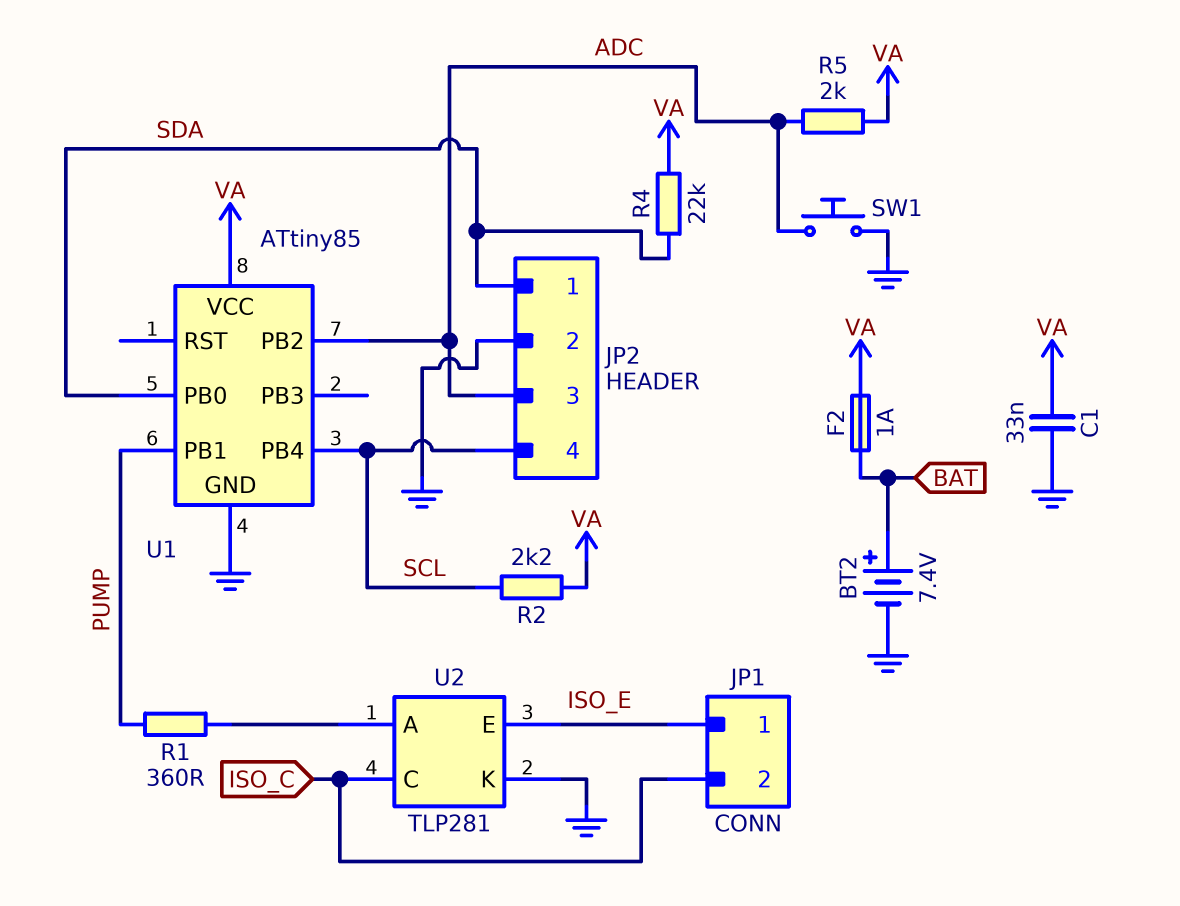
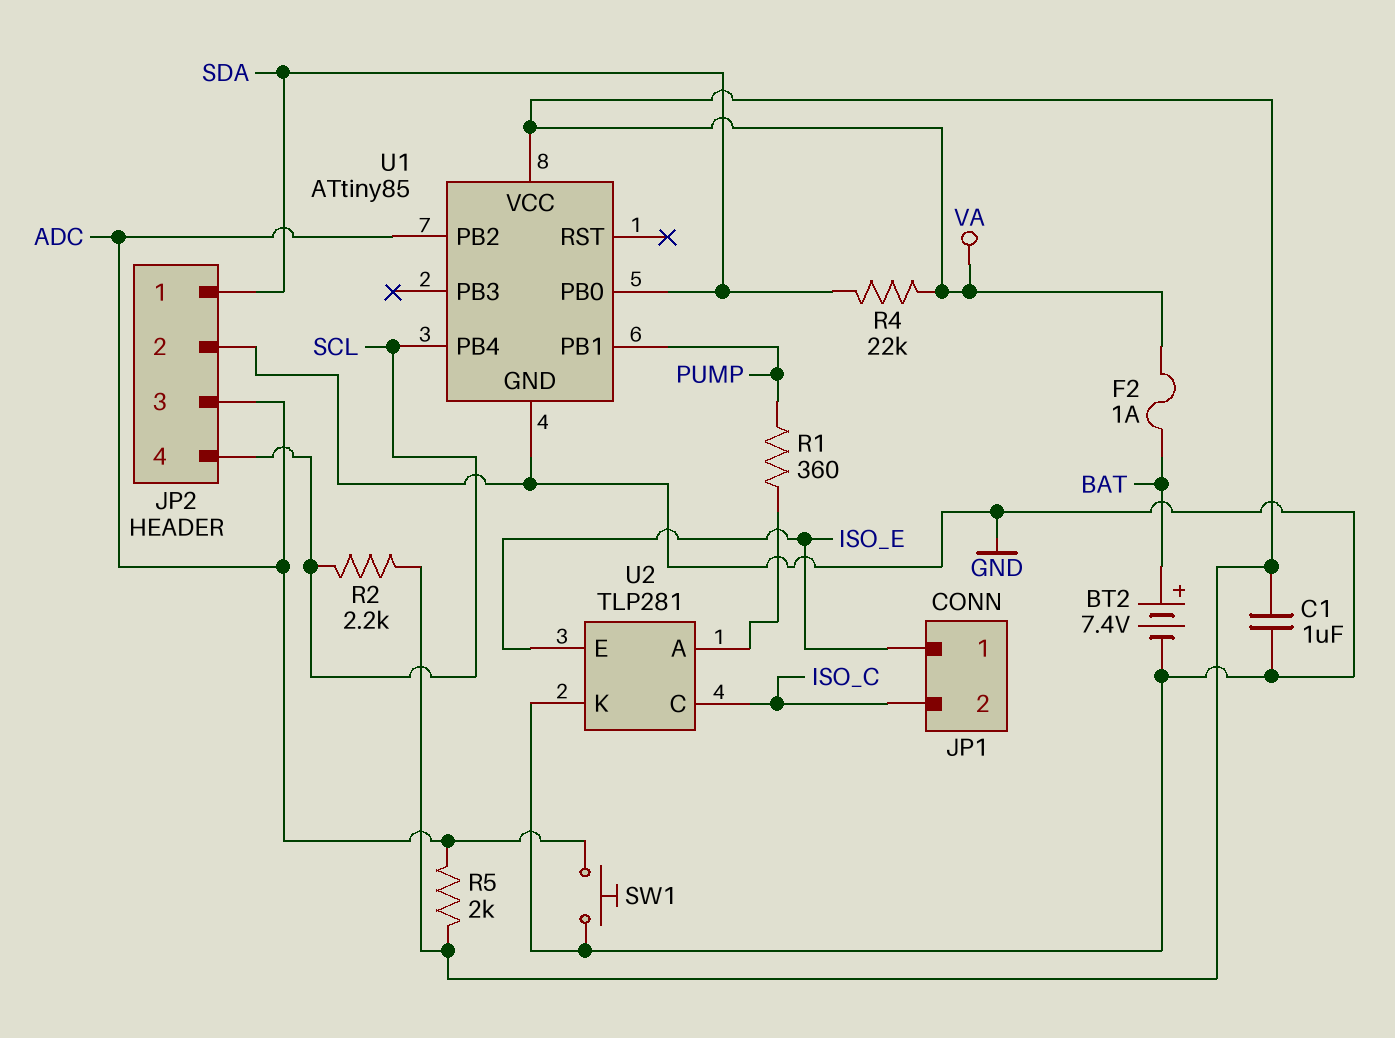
C1: 33nF (GND, VA) -> 1uF (GND, VA)

